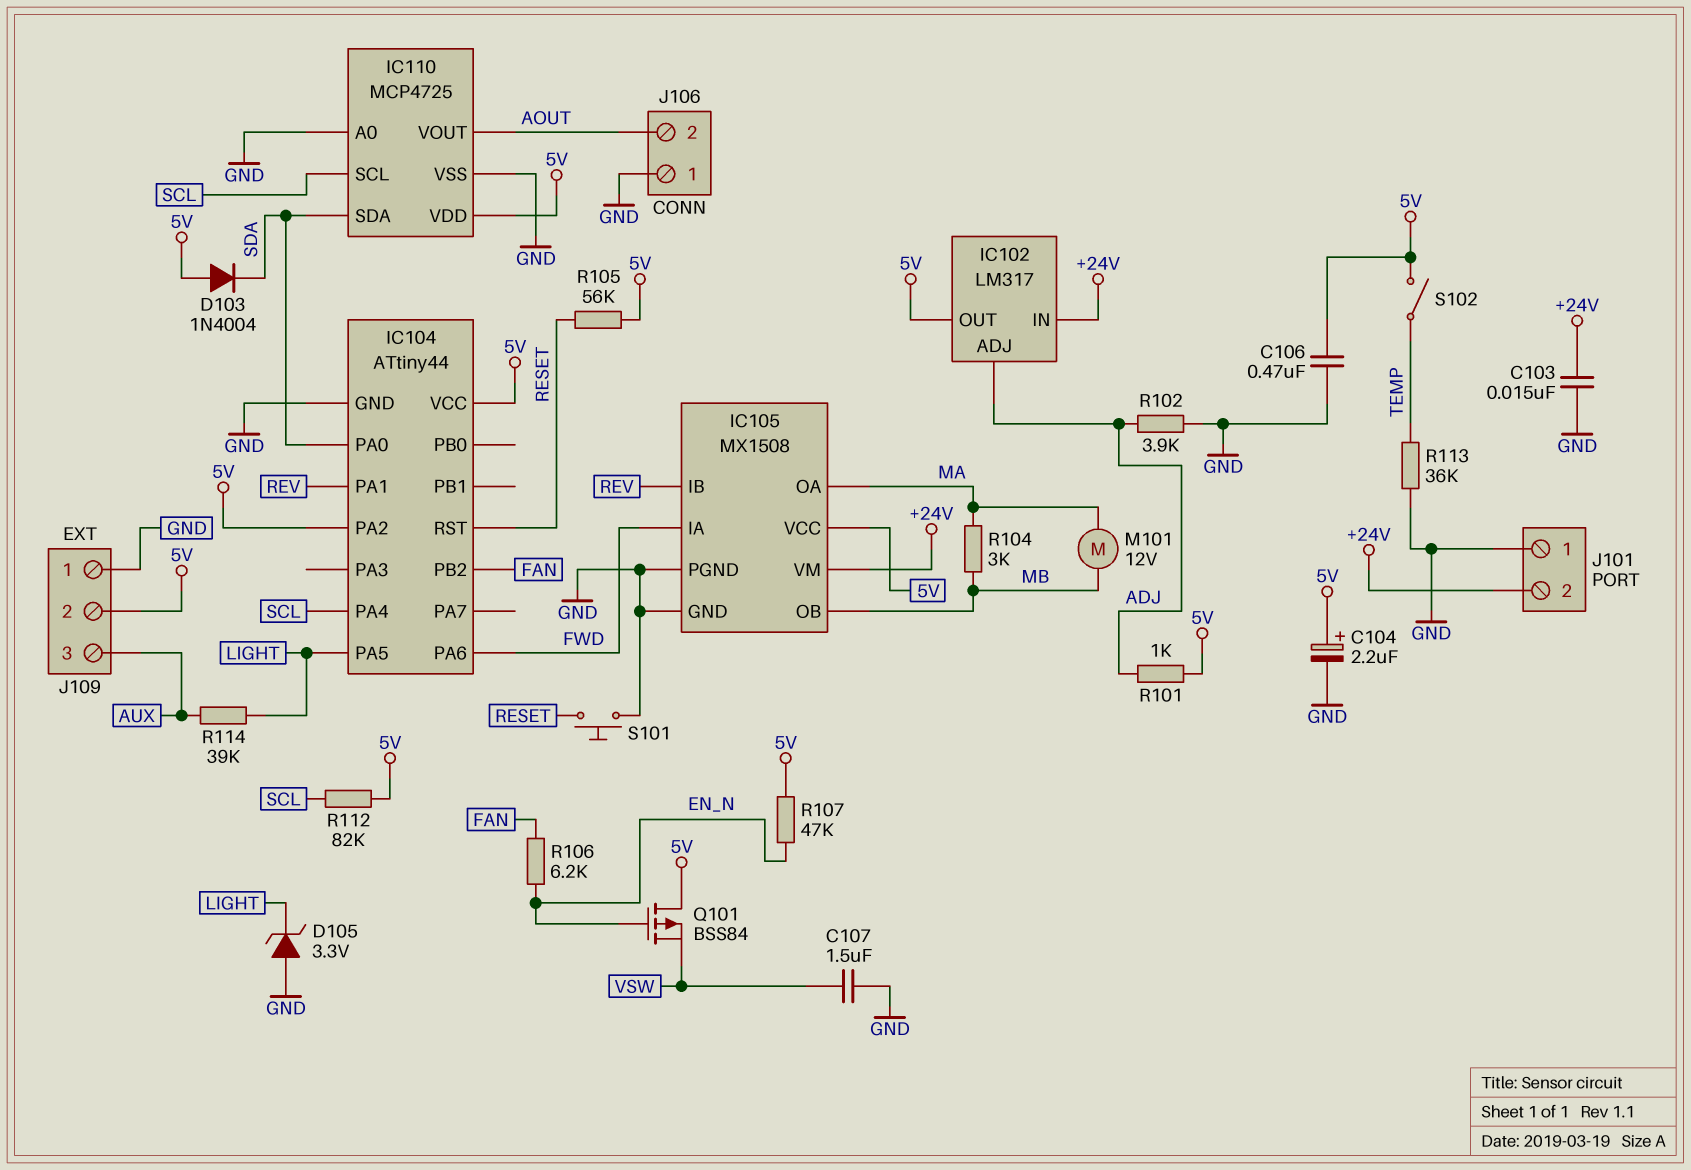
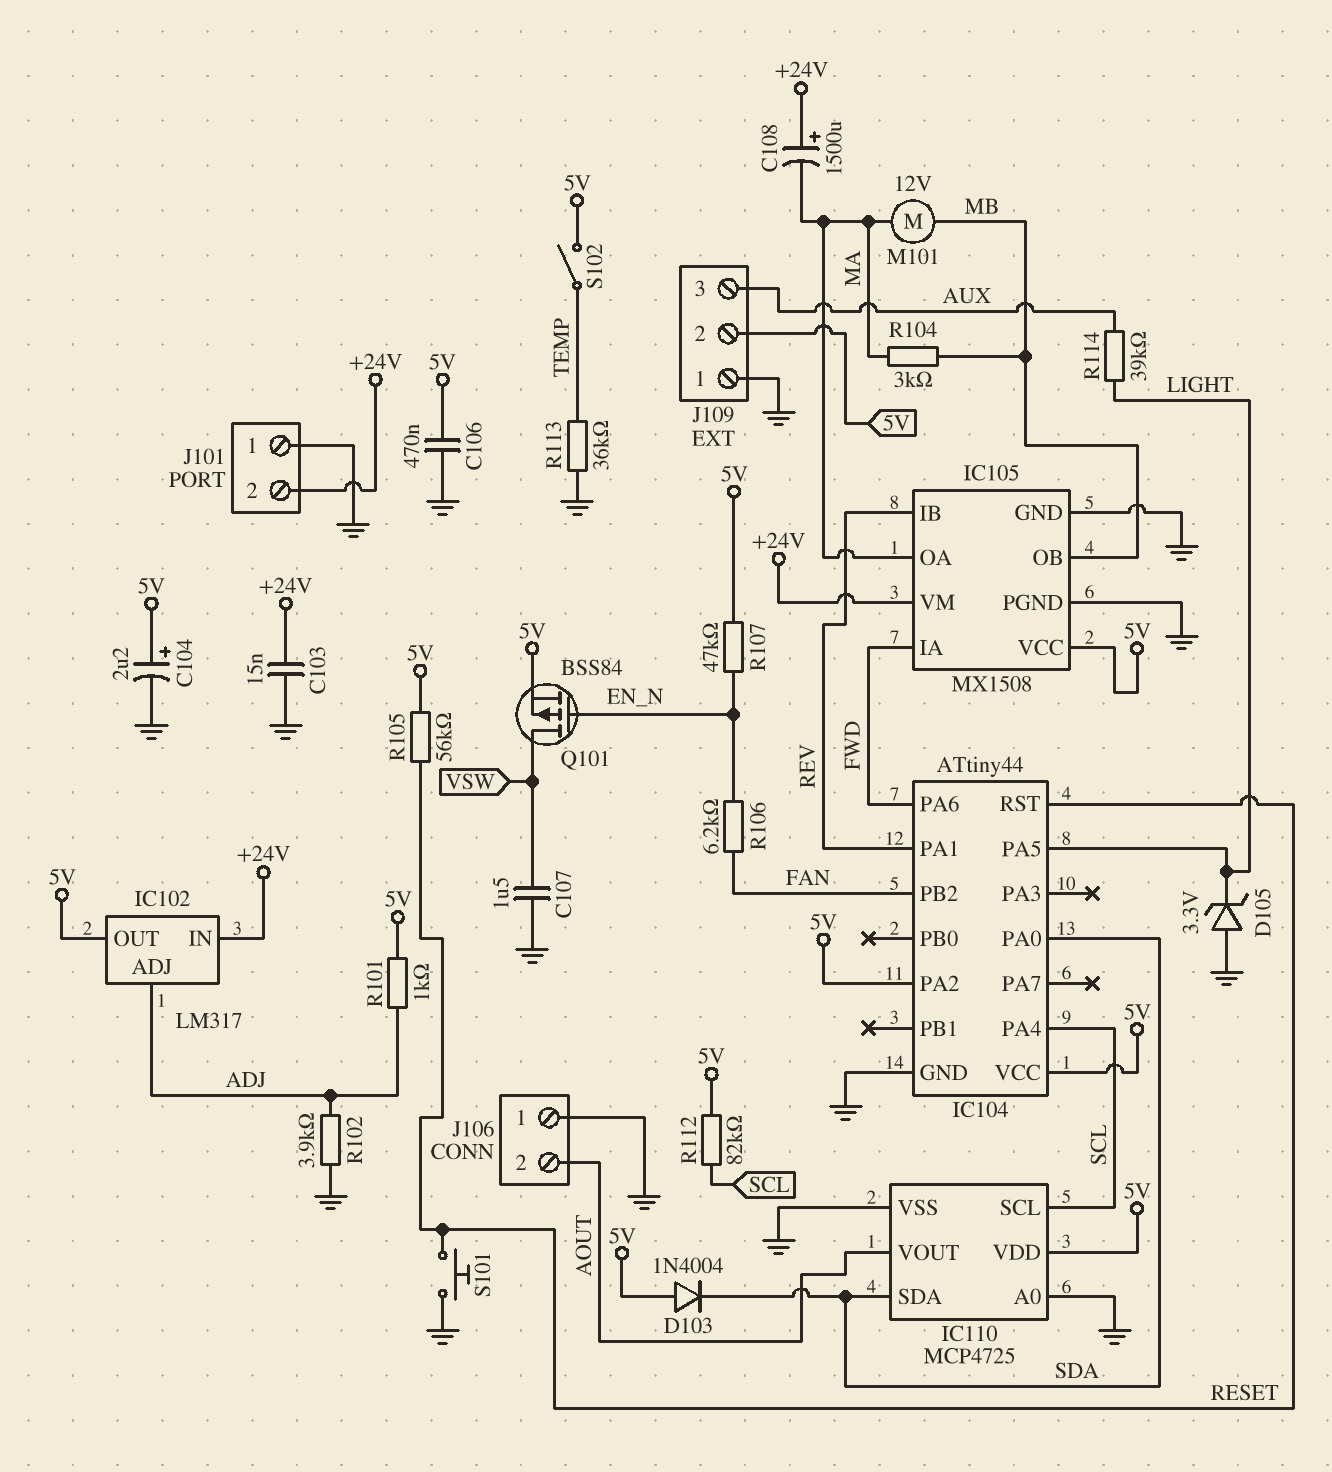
C108: none -> 1500uF (plus +24V, minus MA)
Q101: PMOS BSS84 (G EN_N, D 5V, S VSW) -> PMOS BSS84 (G EN_N, D VSW, S 5V)

